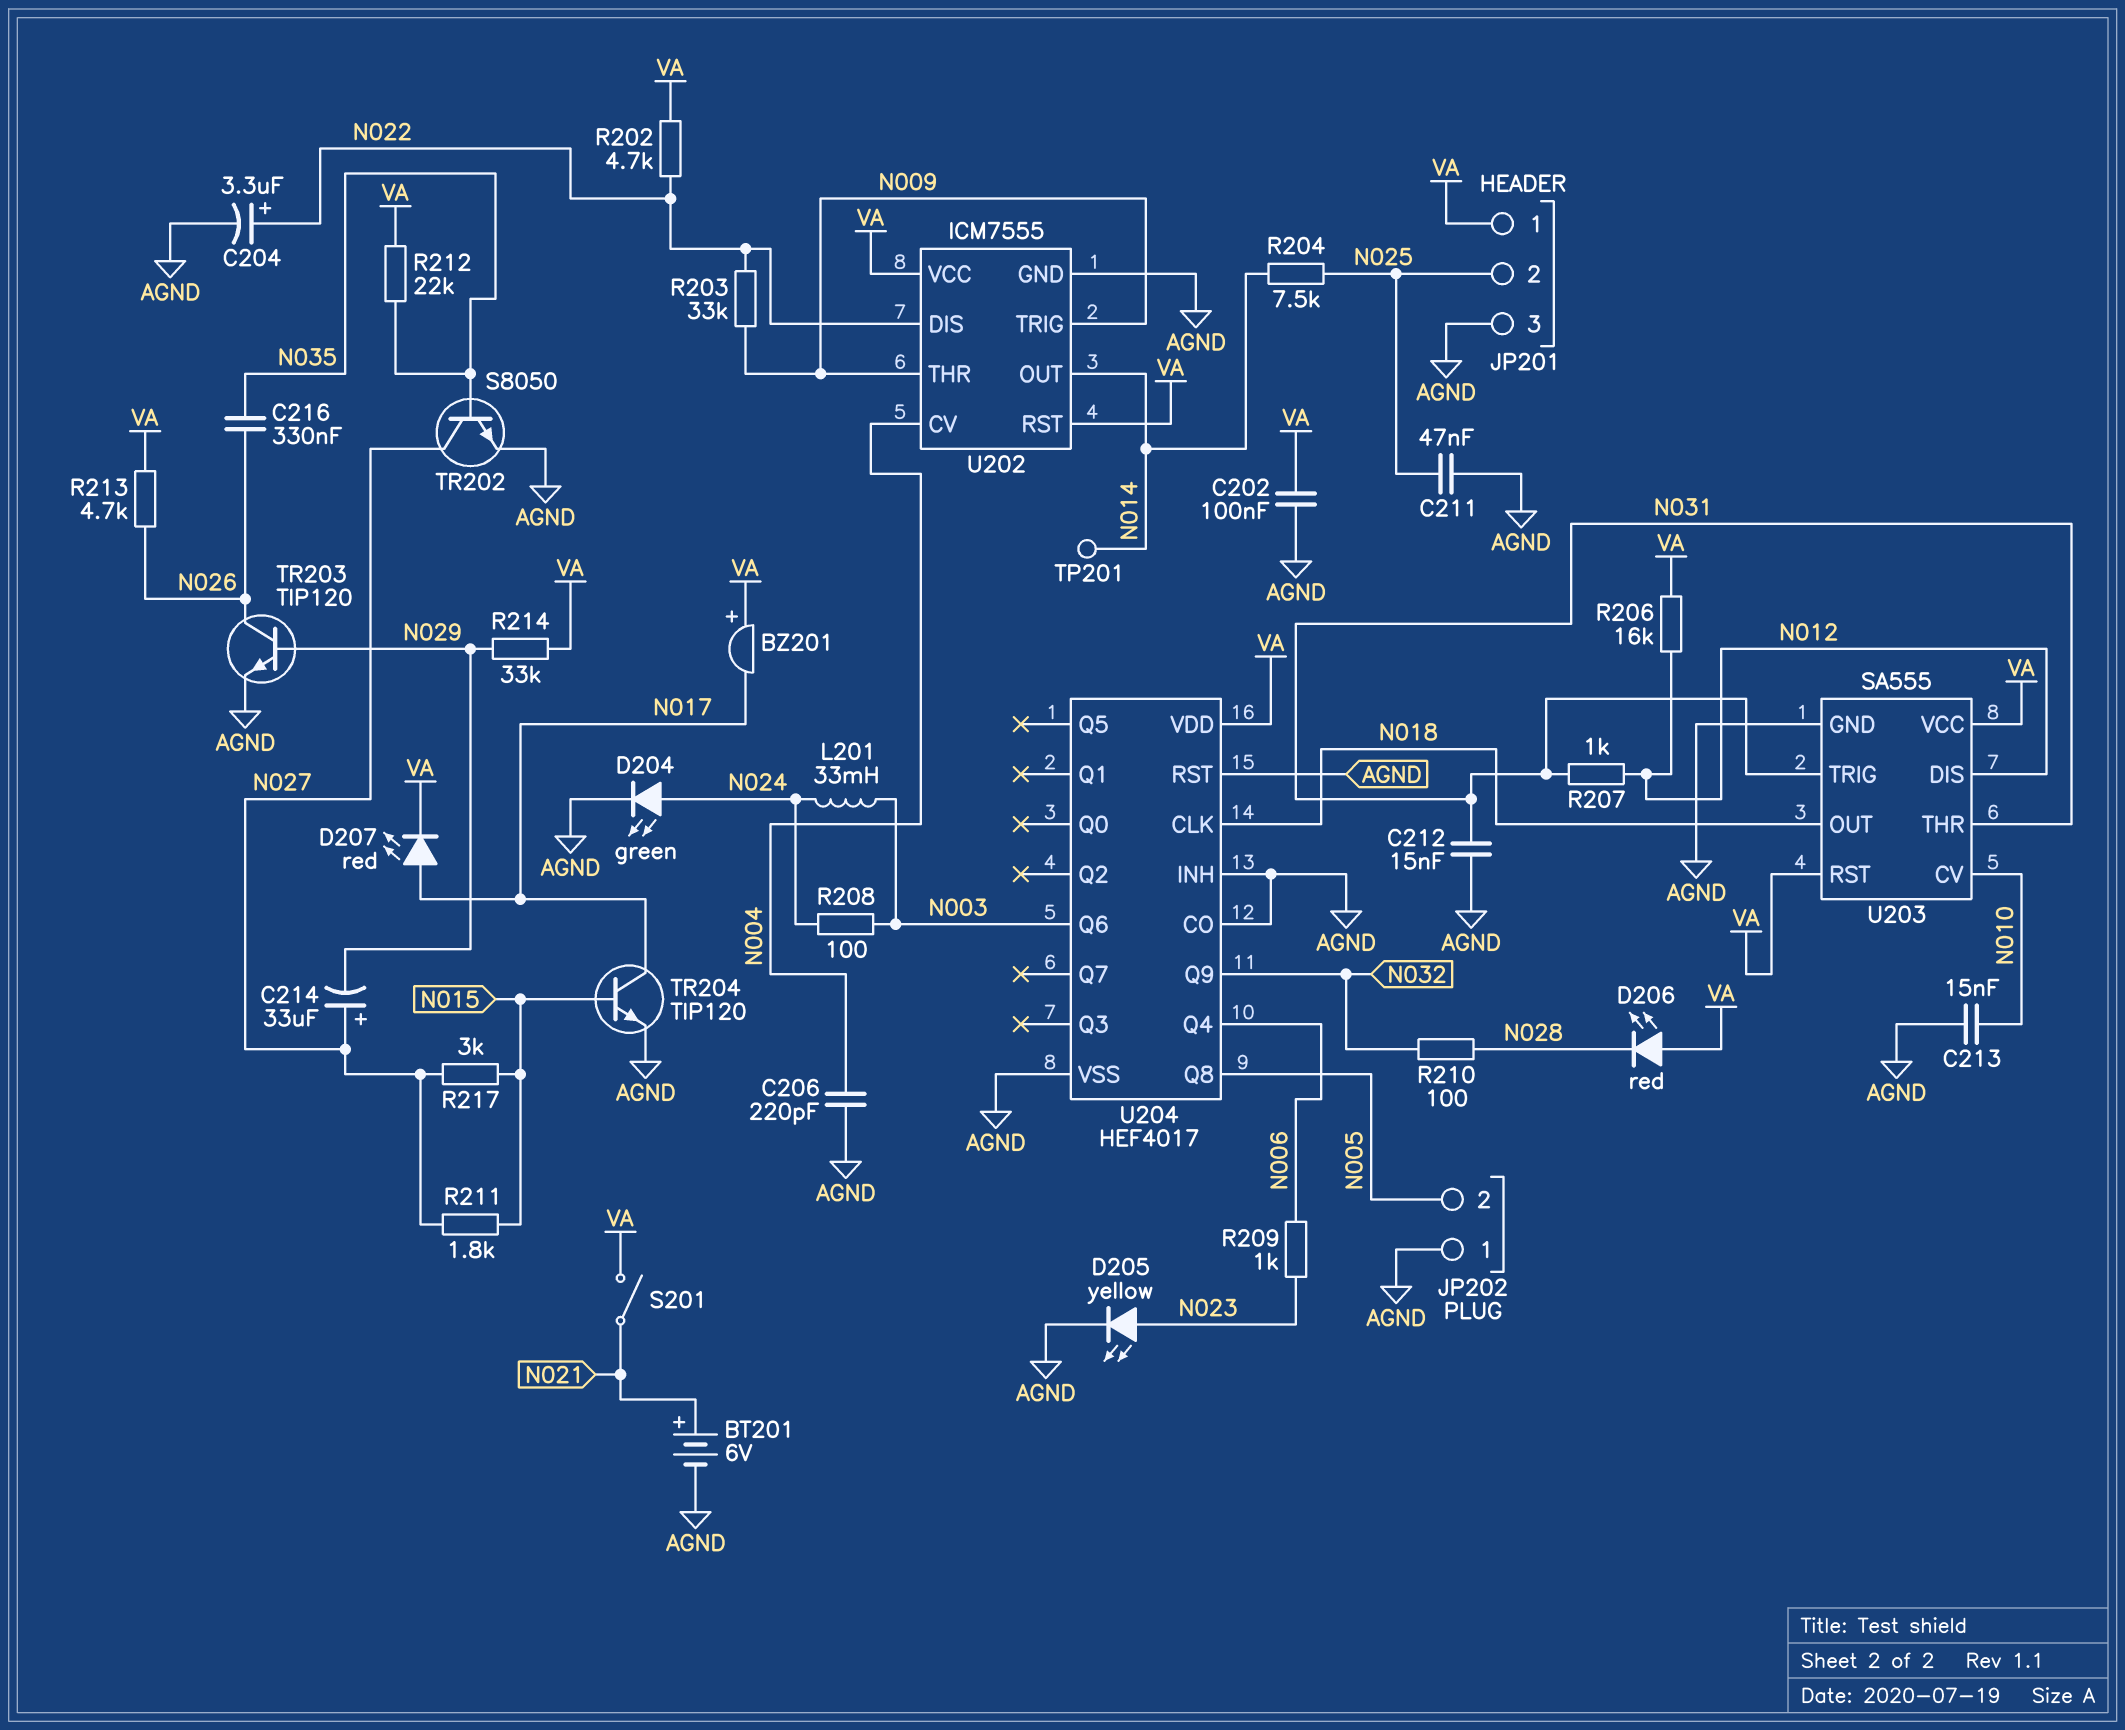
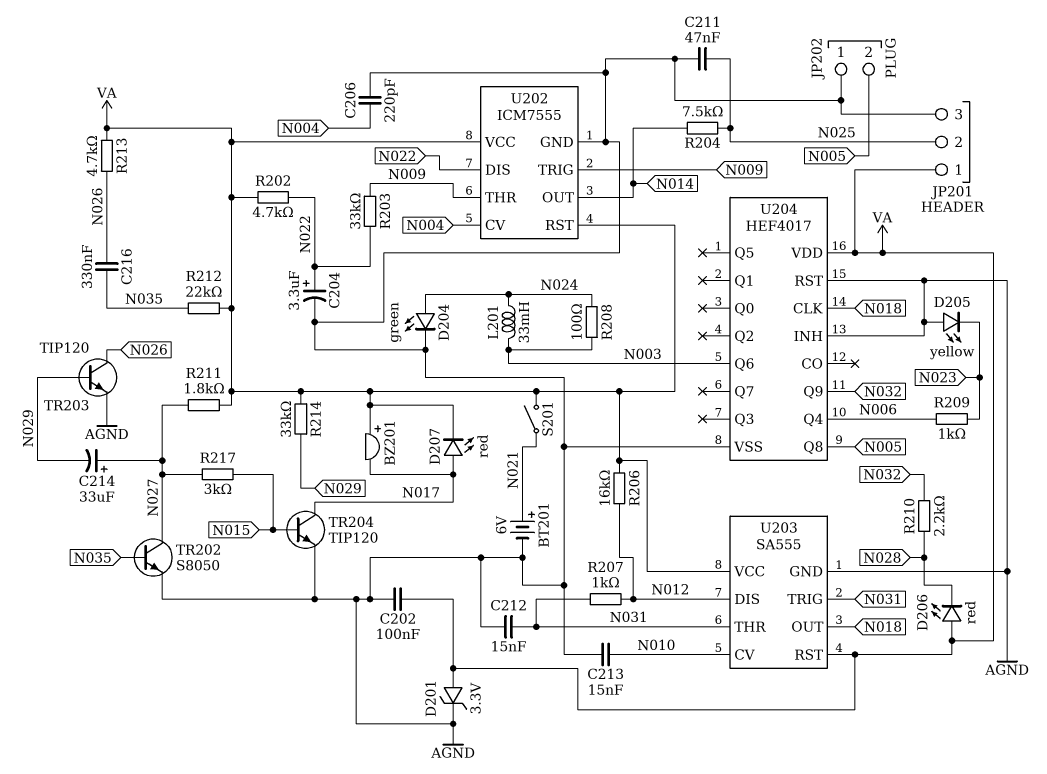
D201: none -> zener 3.3V (A VA, K AGND)
D205: LED yellow (A N023, K AGND) -> LED yellow (A AGND, K N023)
R210: 100 (N028, N032) -> 2.2k (N028, N032)
R211: 1.8k (N015, N027) -> 1.8k (N027, VA)
TP201: test point (N014) -> none
U204 pin CO: AGND -> none

